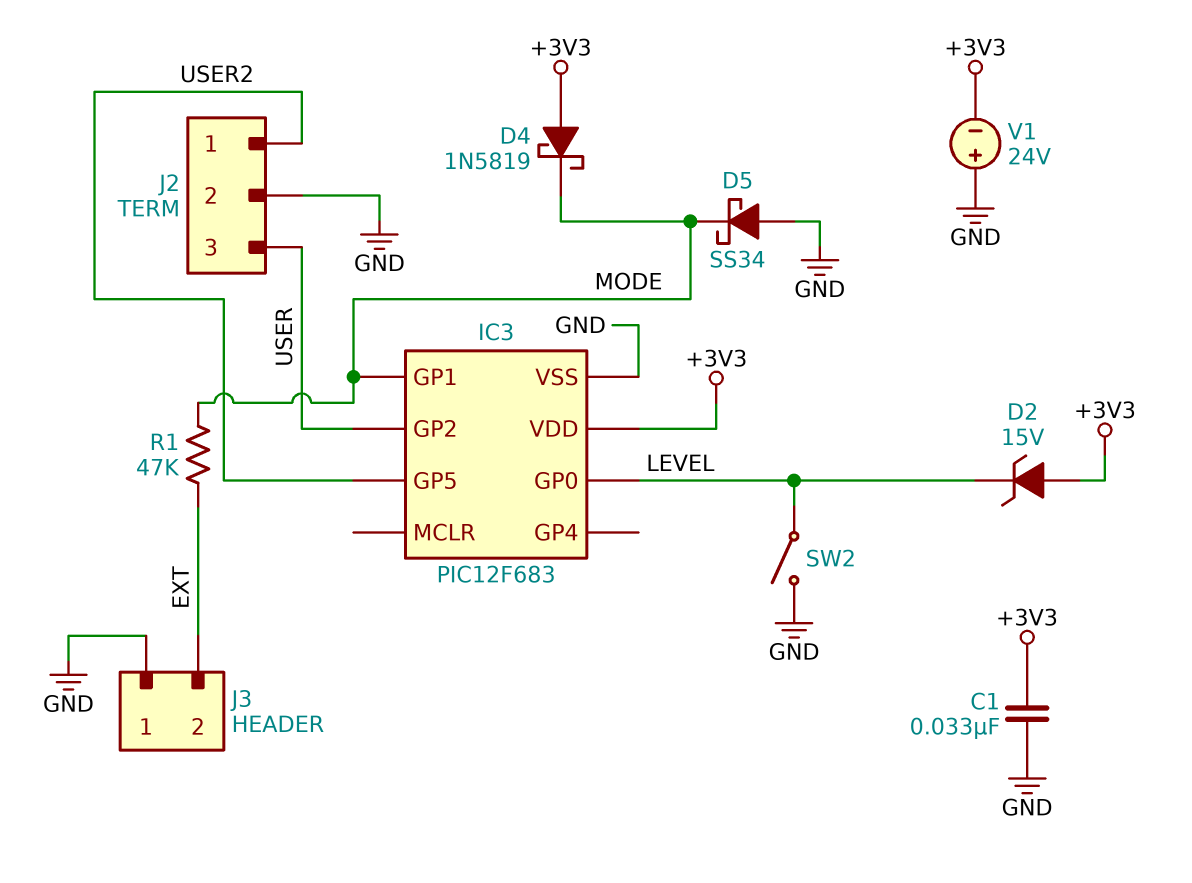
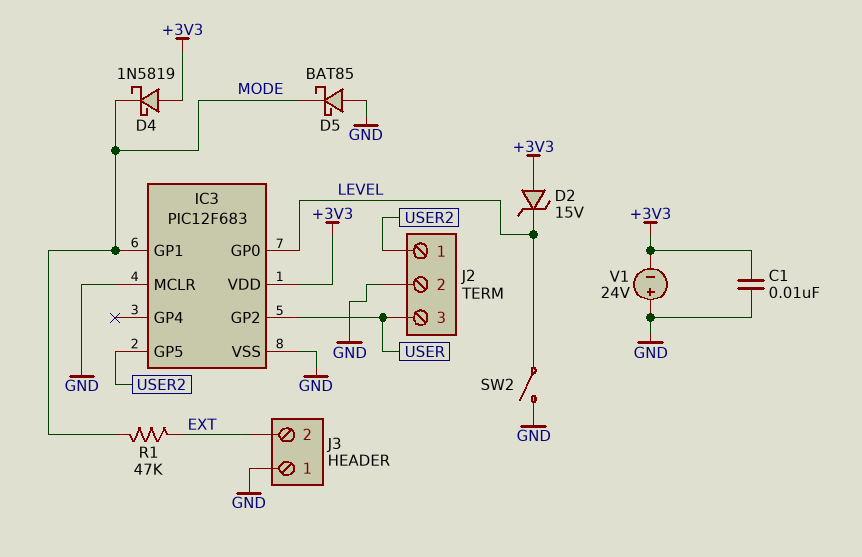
C1: 33nF (+3V3, GND) -> 10nF (+3V3, GND)
D5: schottky SS34 (A GND, K MODE) -> schottky BAT85 (A GND, K MODE)
IC3 pin MCLR: none -> GND

